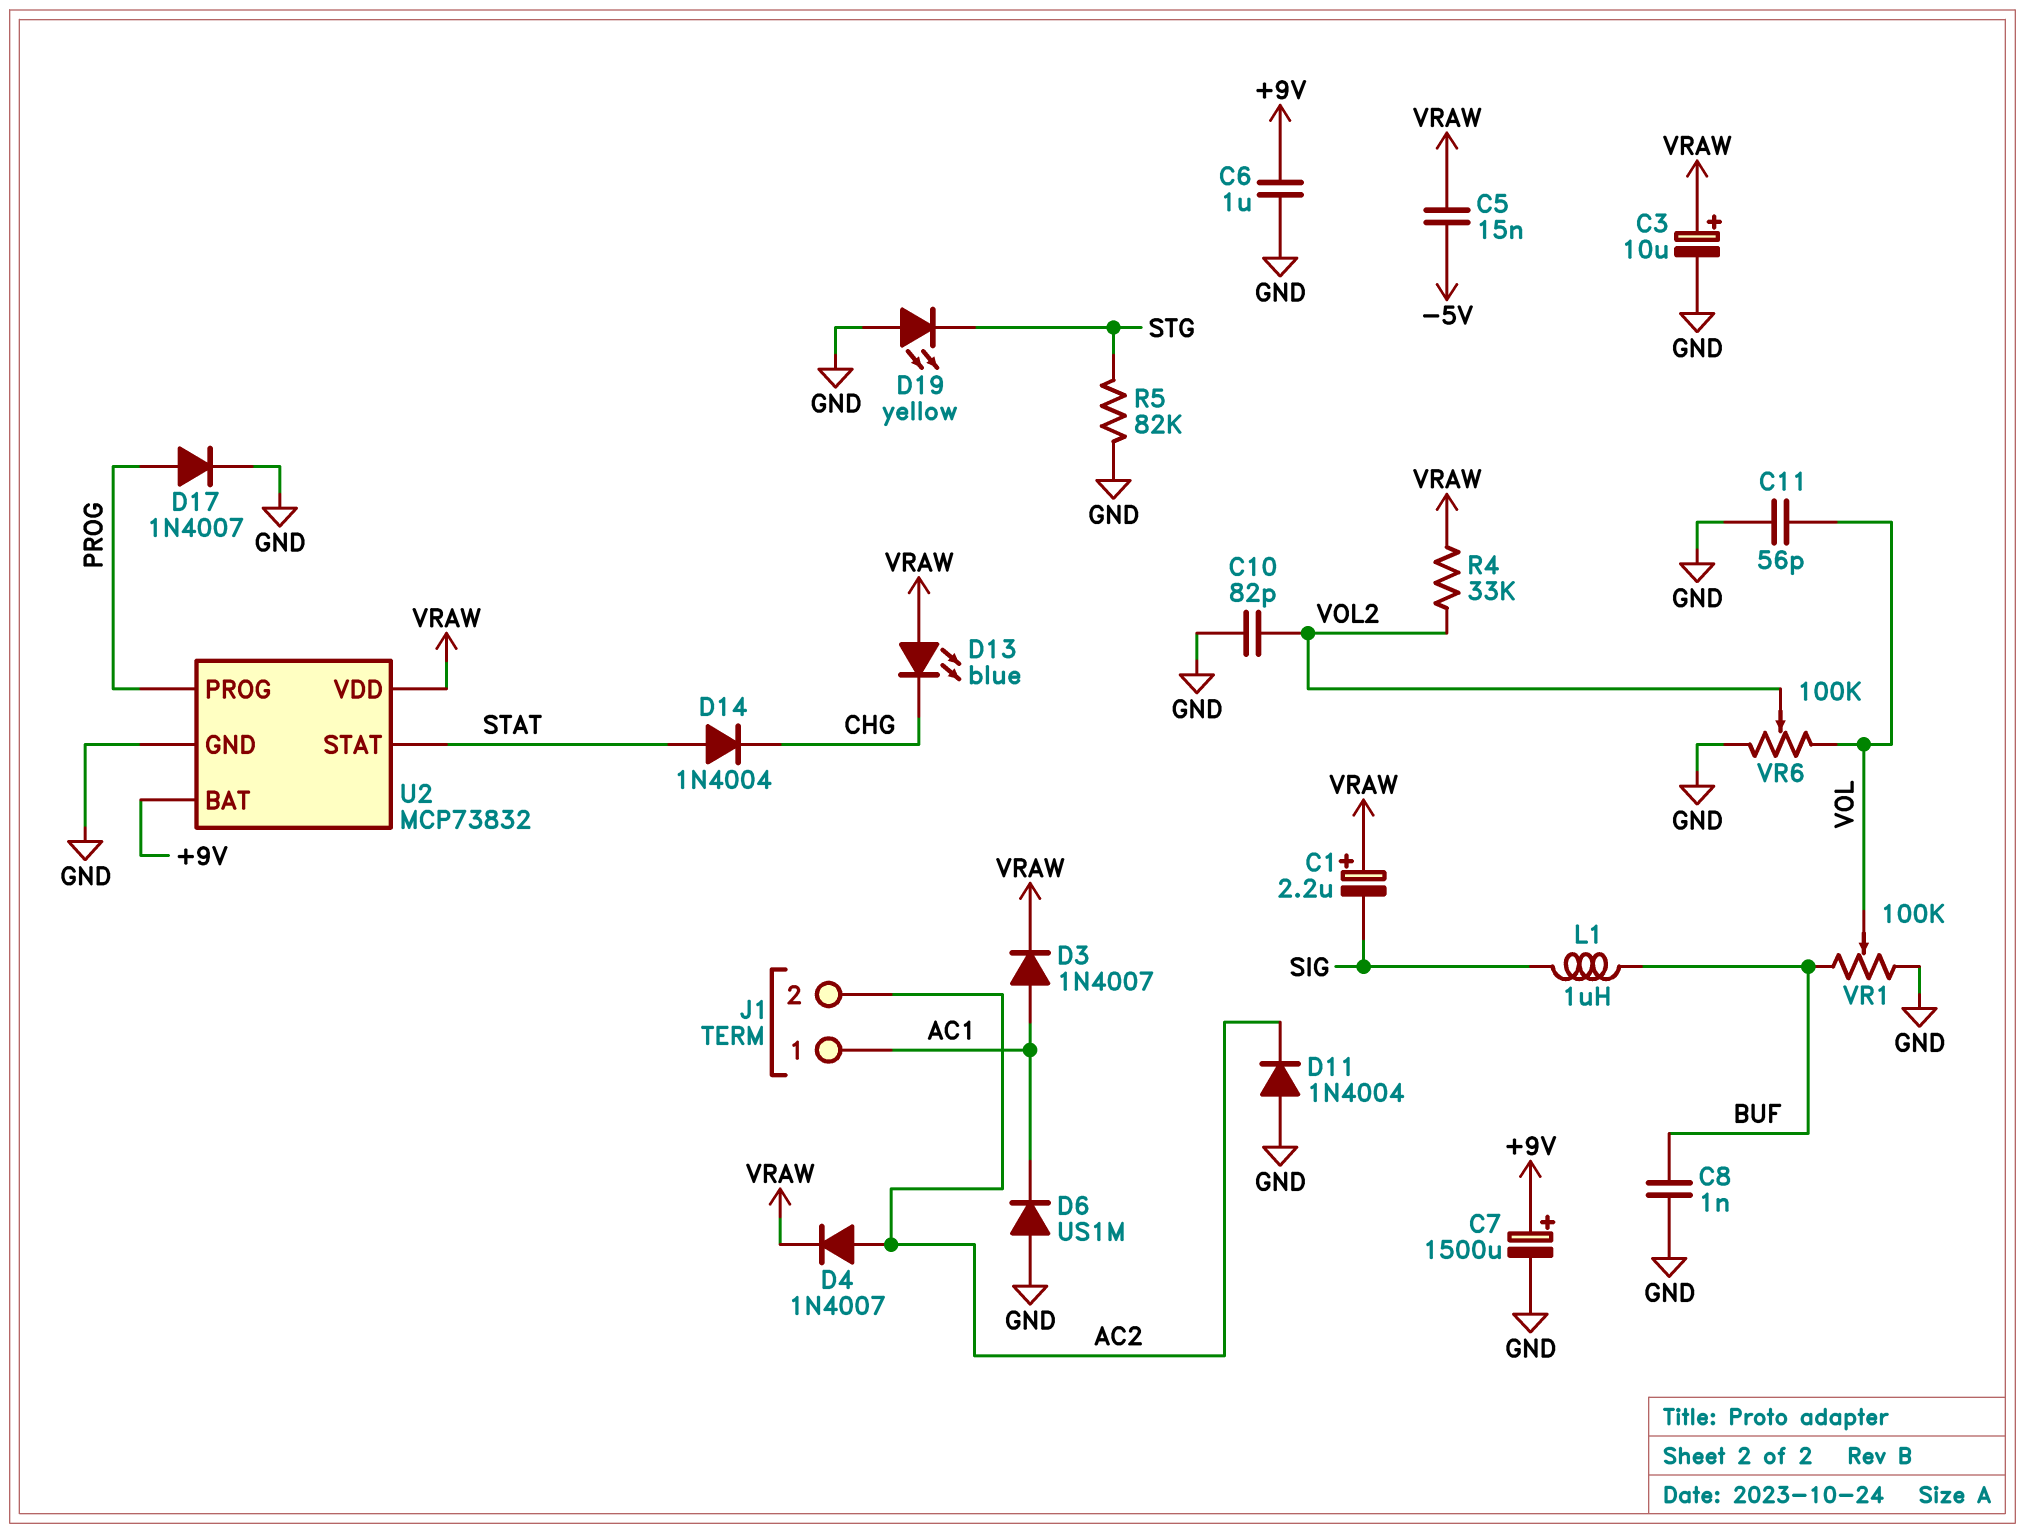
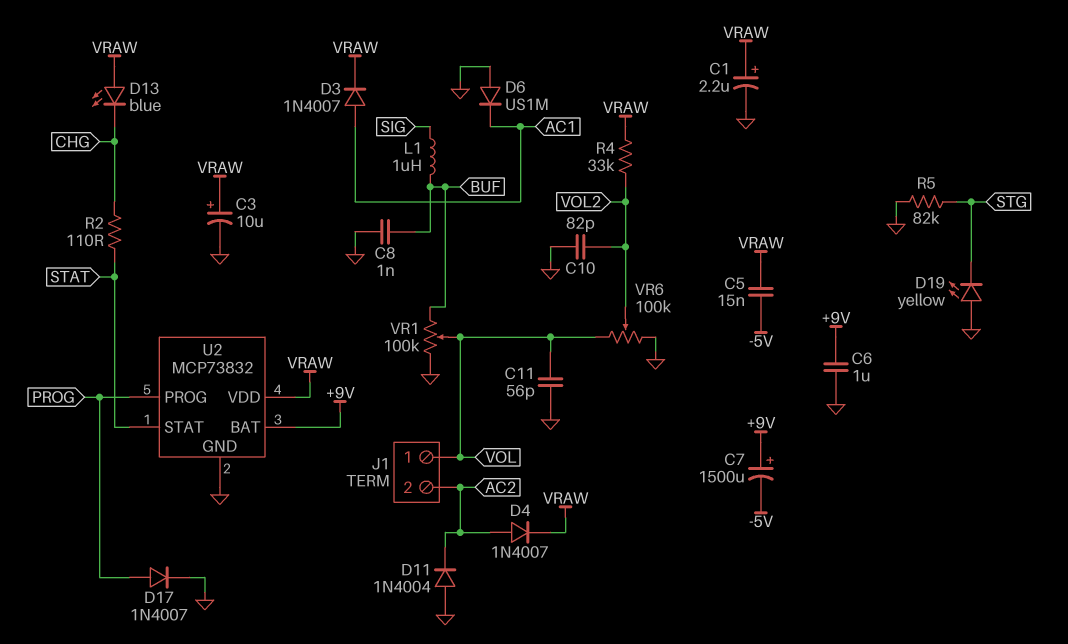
C1: 2.2uF (plus VRAW, minus SIG) -> 2.2uF (plus VRAW, minus GND)
C7: 1500uF (plus +9V, minus GND) -> 1500uF (plus +9V, minus -5V)
D14: diode 1N4004 (A STAT, K CHG) -> none
J1 pin 1: AC1 -> VOL
R2: none -> 110 (CHG, STAT)

